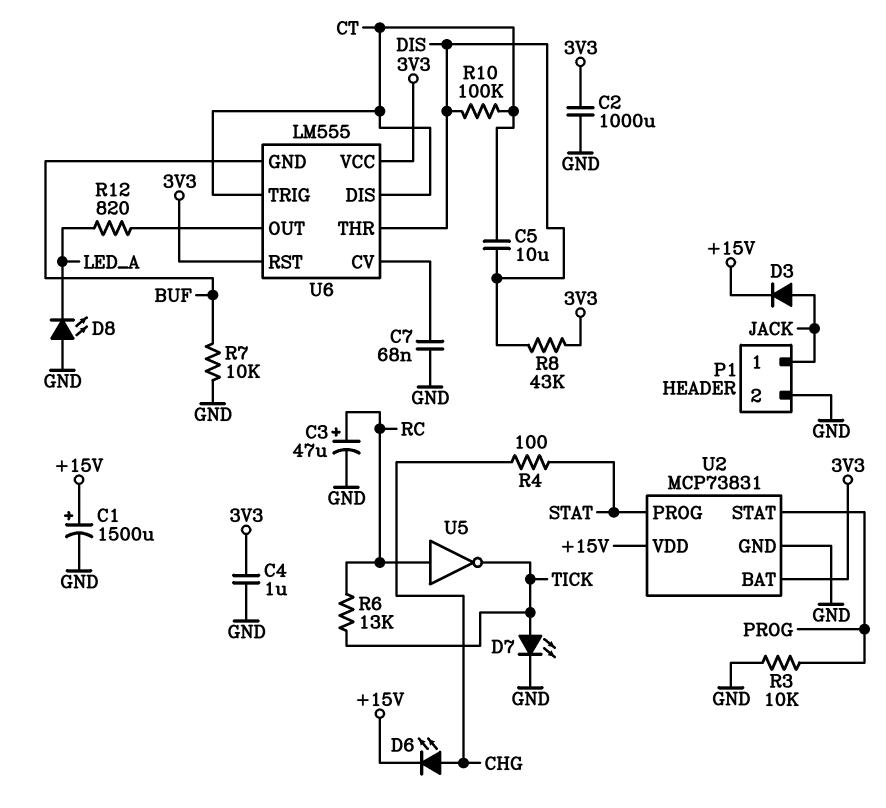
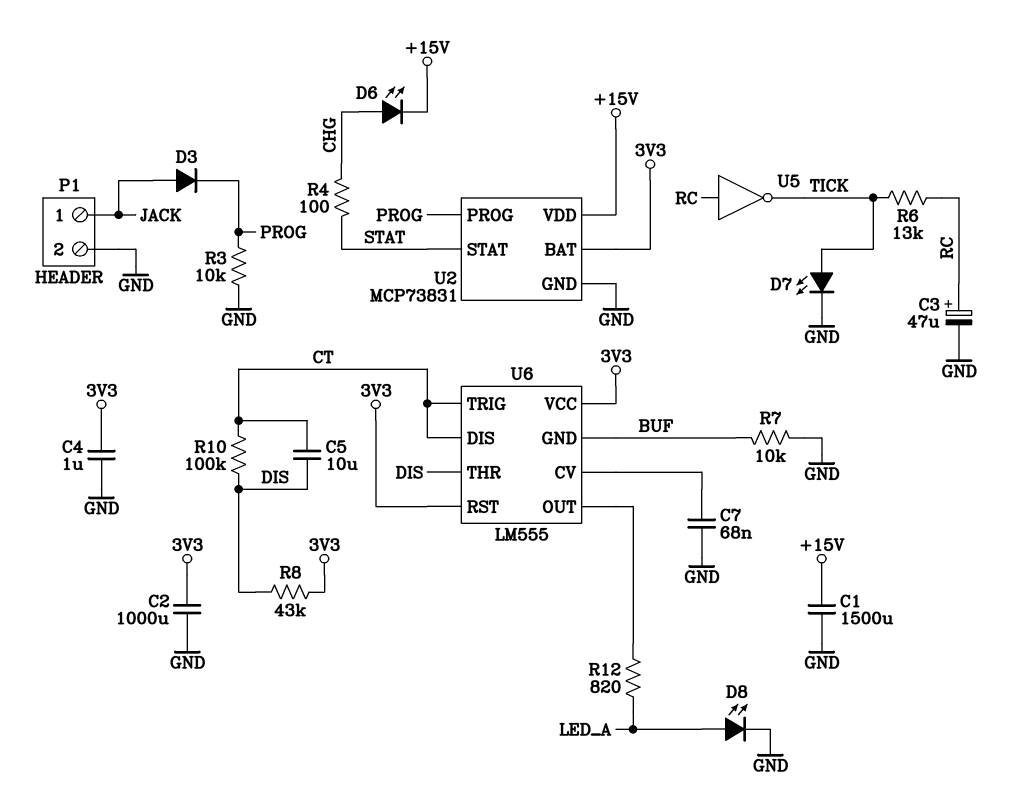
C1: 1500uF (plus +15V, minus GND) -> 1500uF (+15V, GND)
D3: diode (A JACK, K +15V) -> diode (A JACK, K PROG)
D8: LED (A GND, K LED_A) -> LED (A LED_A, K GND)
U2 pin PROG: STAT -> PROG
U2 pin STAT: PROG -> STAT

